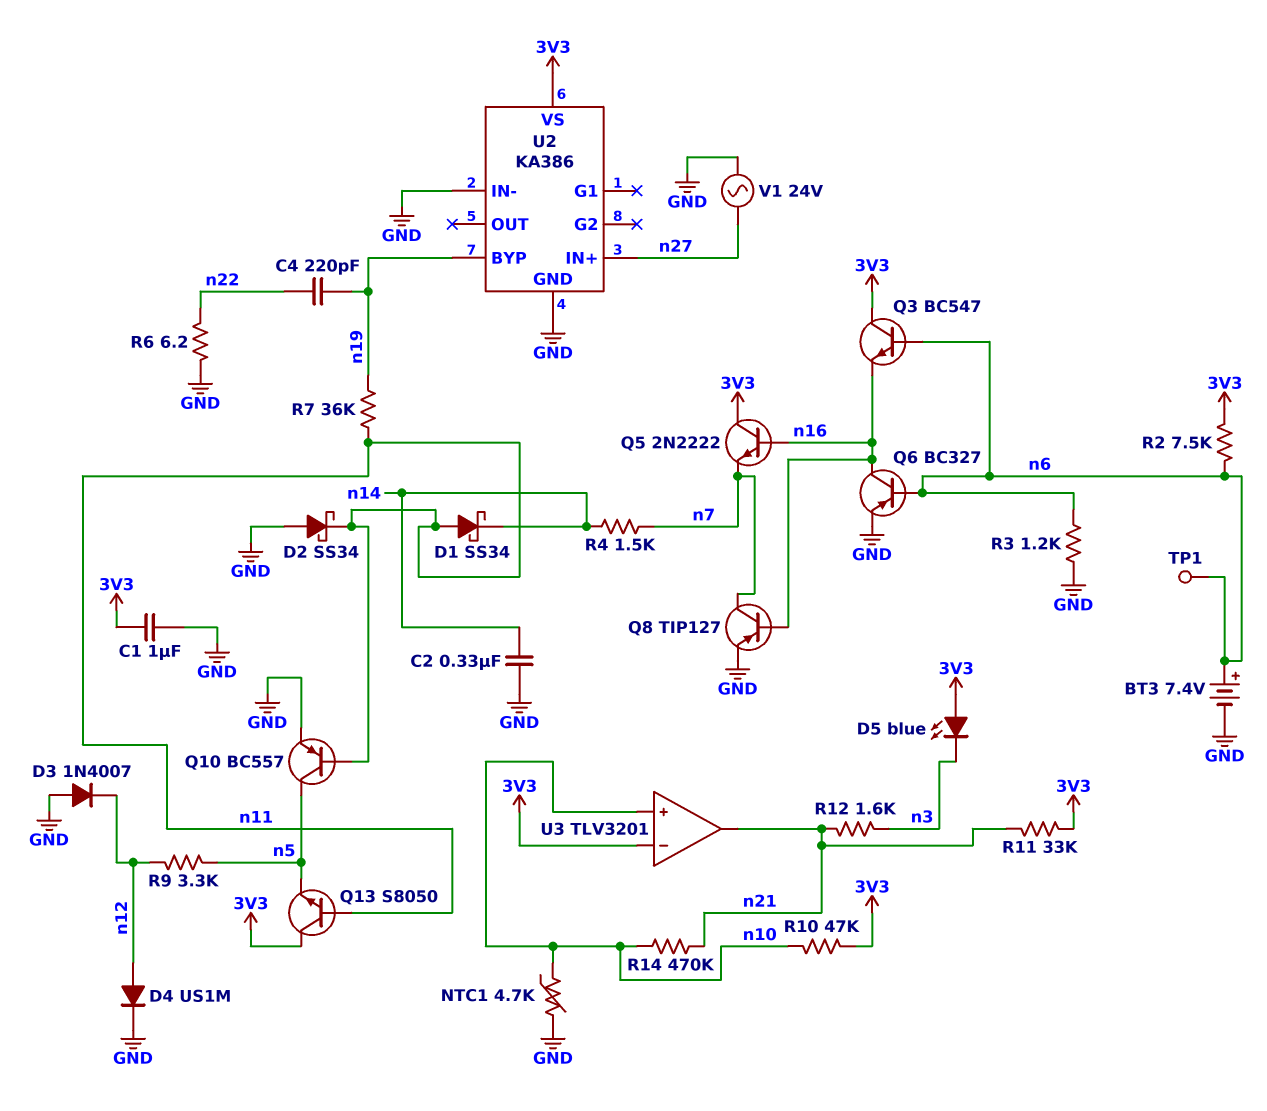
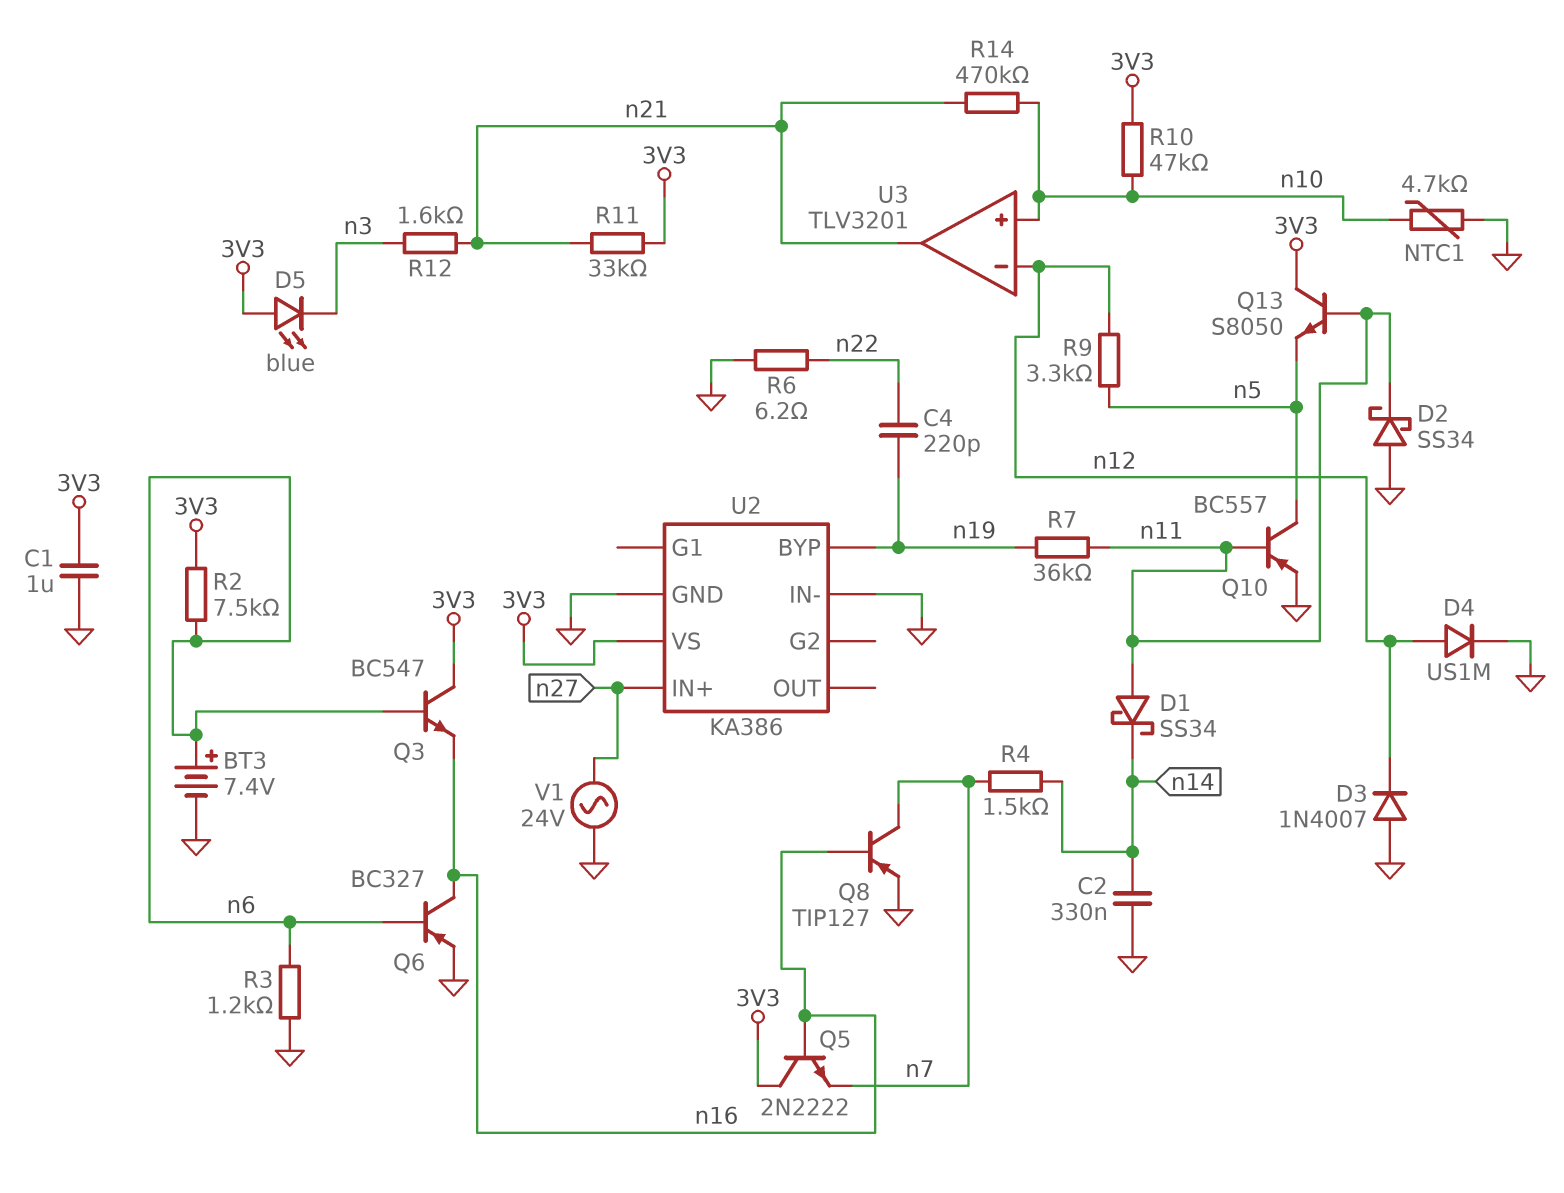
TP1: test point (n6) -> none
U3 pin in-: 3V3 -> n12

